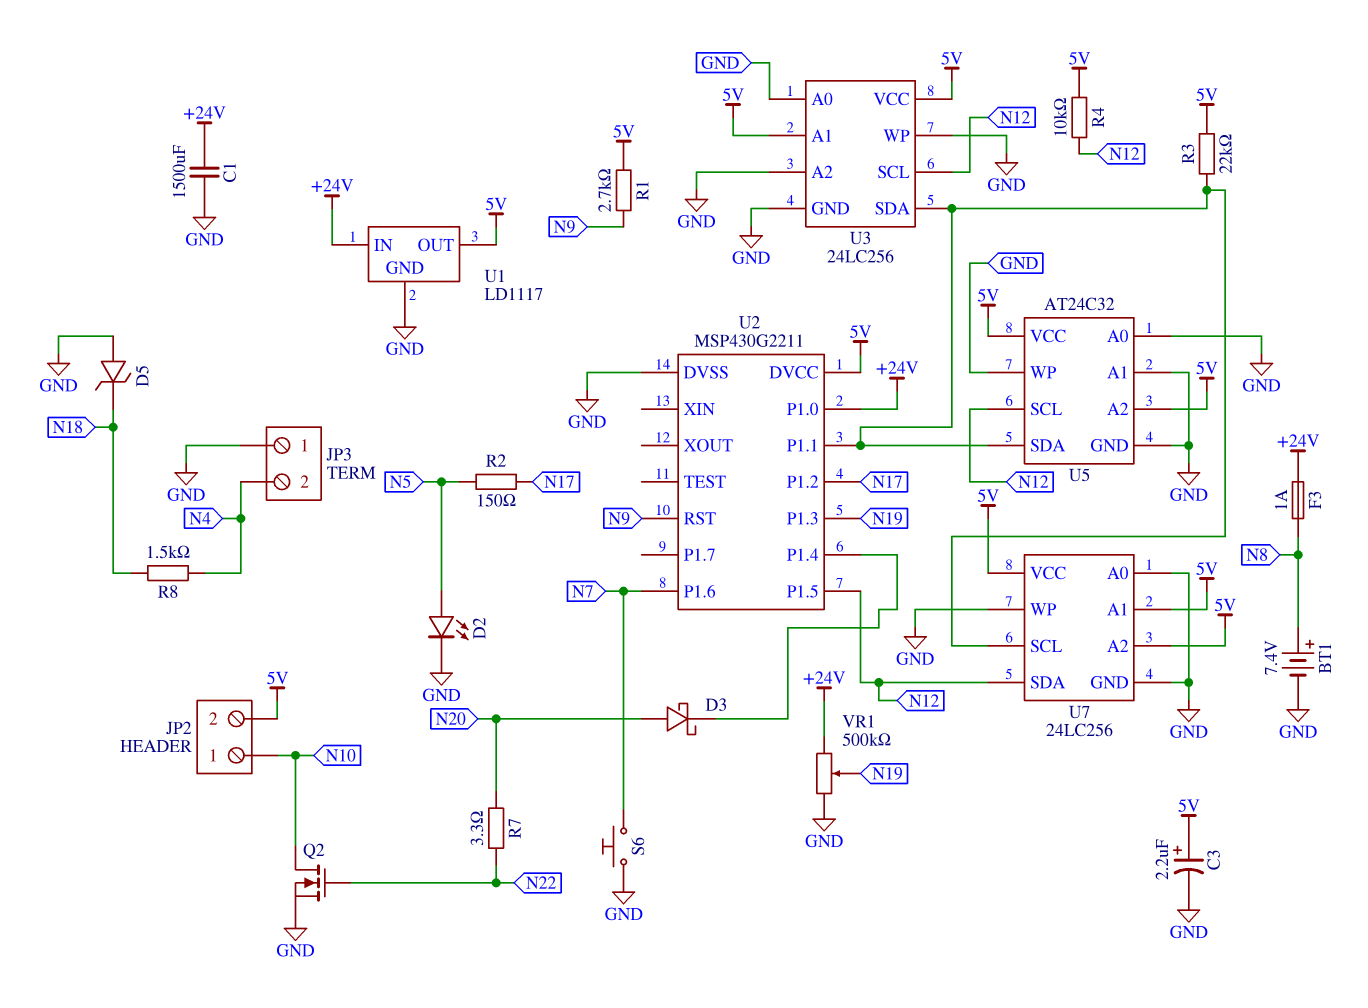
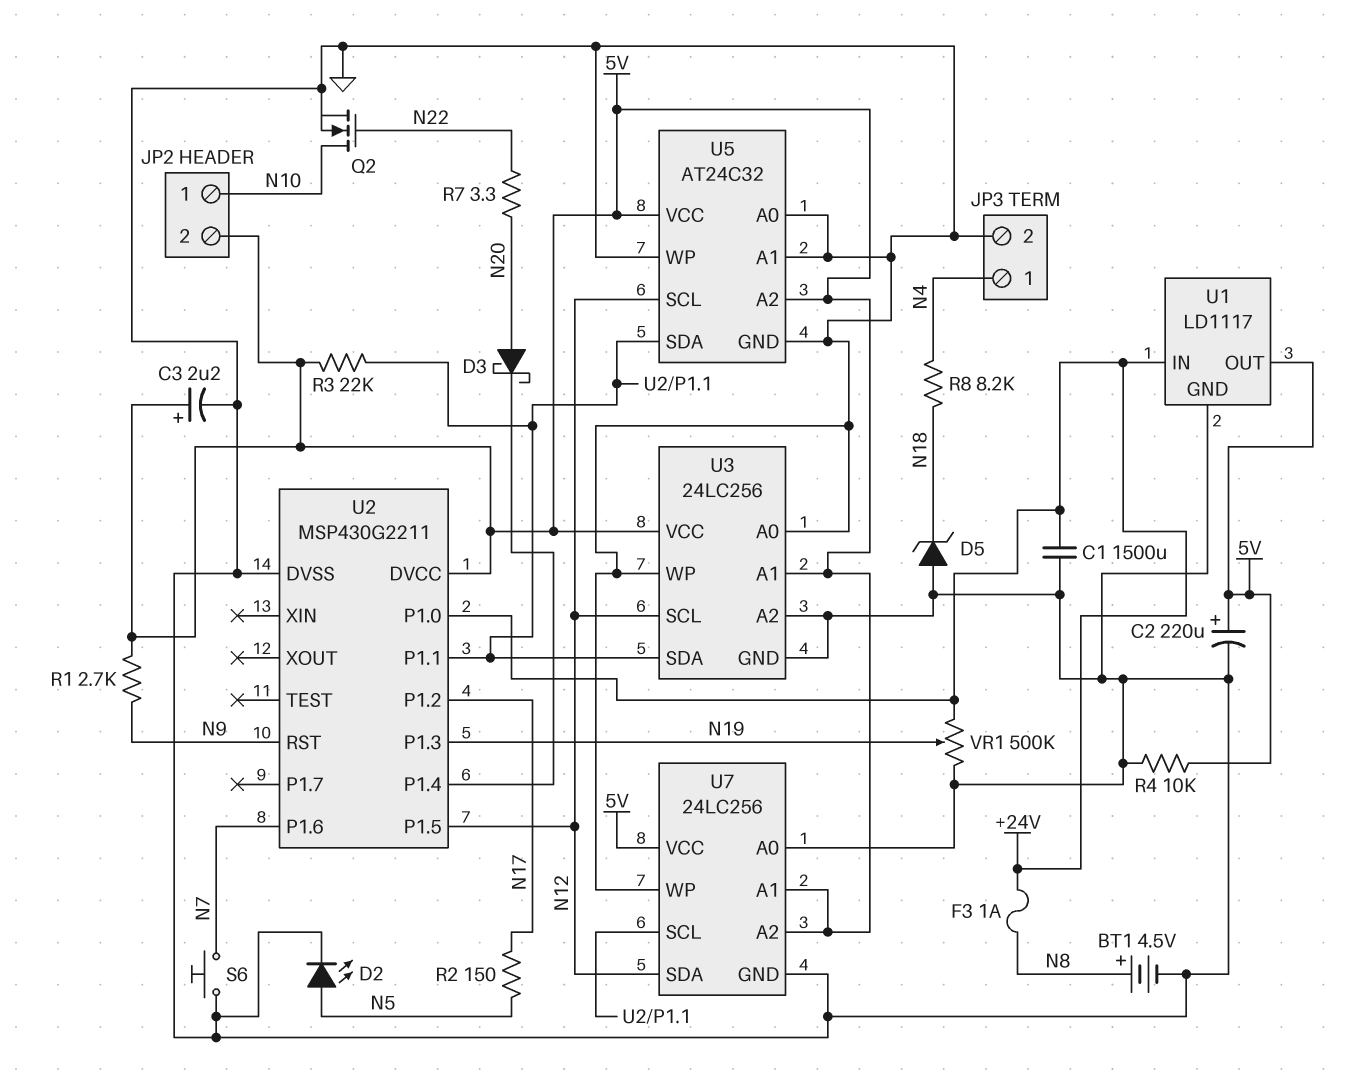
BT1: 7.4V (plus N8, minus GND) -> 4.5V (plus N8, minus GND)
C2: none -> 220uF (plus 5V, minus GND)
JP3 pin 1: GND -> N4
JP3 pin 2: N4 -> GND
R4: 10k (5V, N12) -> 10k (5V, GND)
R8: 1.5k (N4, N18) -> 8.2k (N4, N18)

